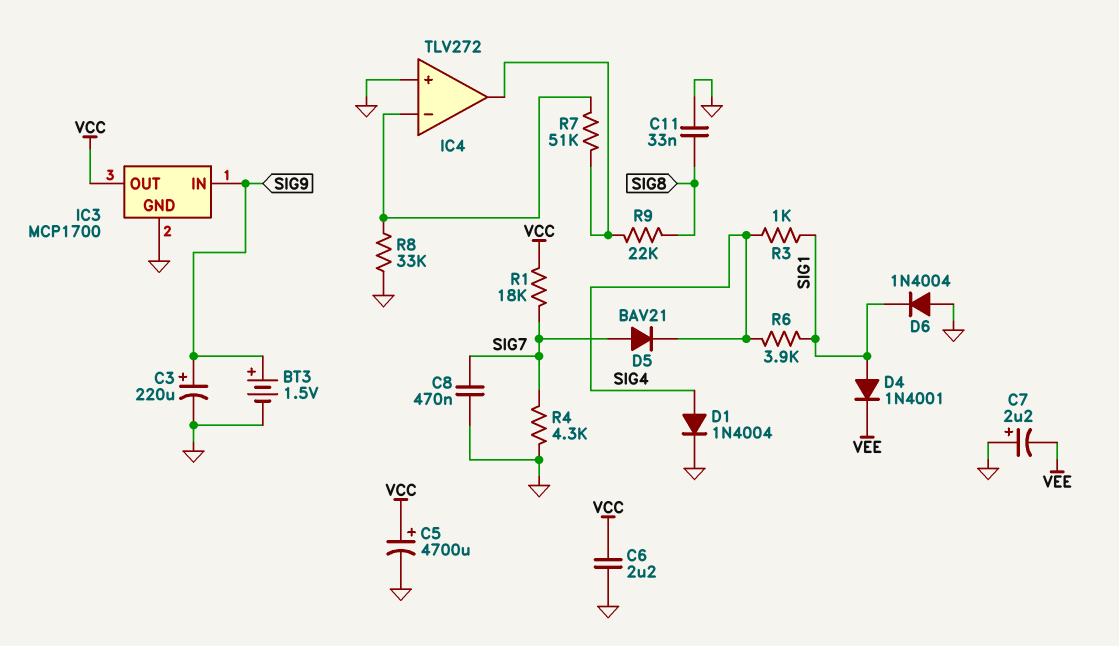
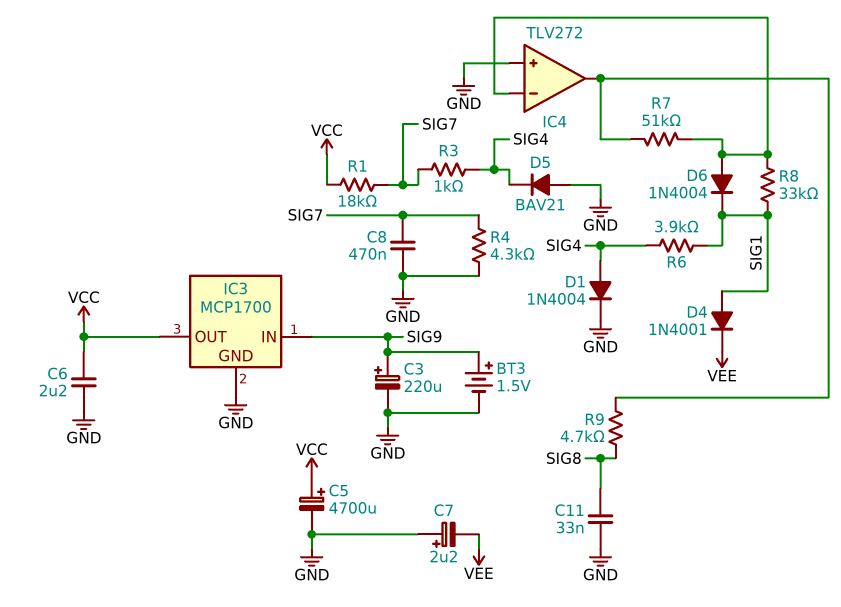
D5: diode BAV21 (A SIG7, K SIG4) -> diode BAV21 (A GND, K SIG4)
D6: diode 1N4004 (A GND, K SIG1) -> diode 1N4004 (A IC4/in-, K SIG1)
R3: 1k (SIG1, SIG4) -> 1k (SIG4, SIG7)
R8: 33k (GND, IC4/in-) -> 33k (IC4/in-, SIG1)
R9: 22k (IC4/out, SIG8) -> 4.7k (IC4/out, SIG8)

